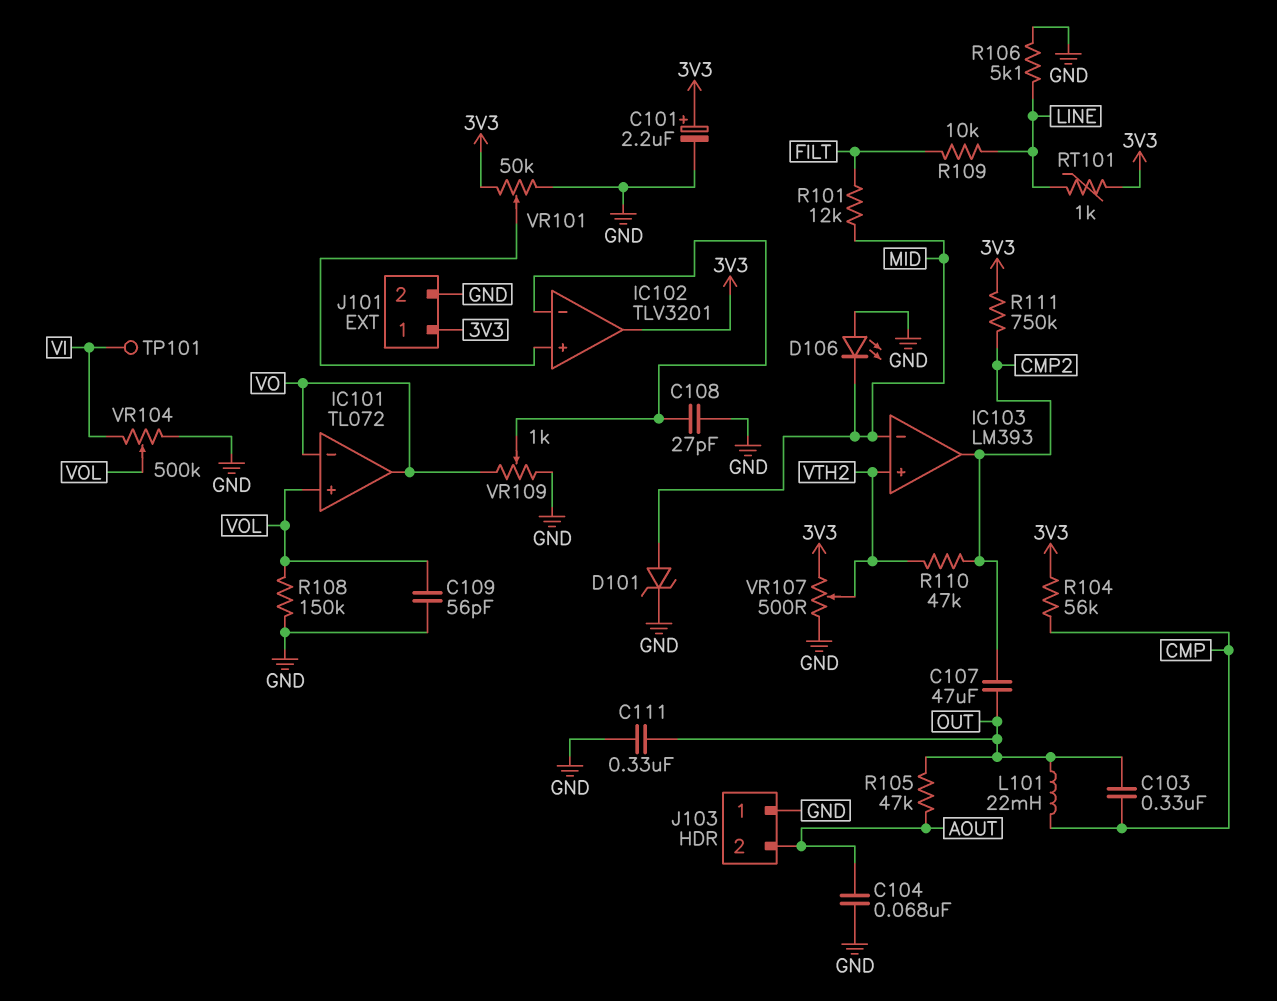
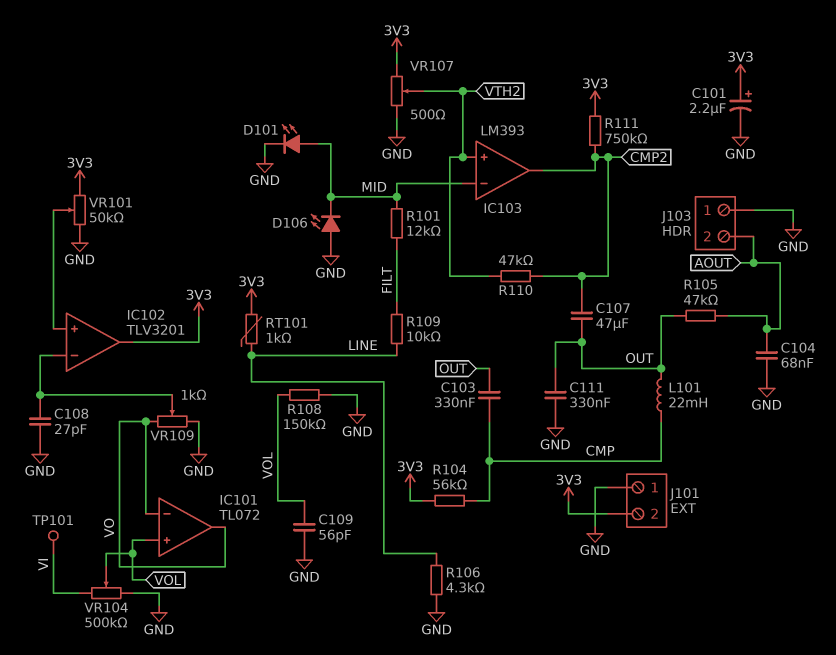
D101: zener (A MID, K GND) -> LED (A MID, K GND)
J101 pin 1: 3V3 -> GND
J101 pin 2: GND -> 3V3
R106: 5.1k (GND, LINE) -> 4.3k (GND, LINE)

